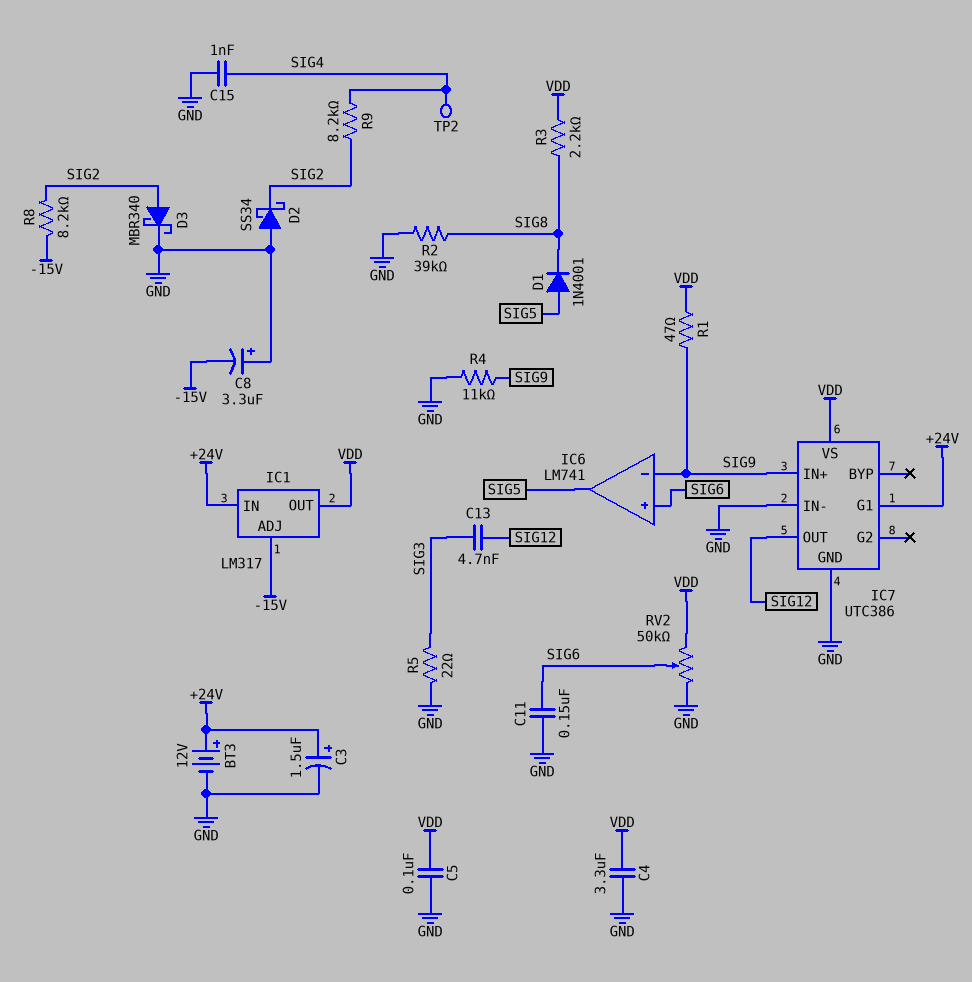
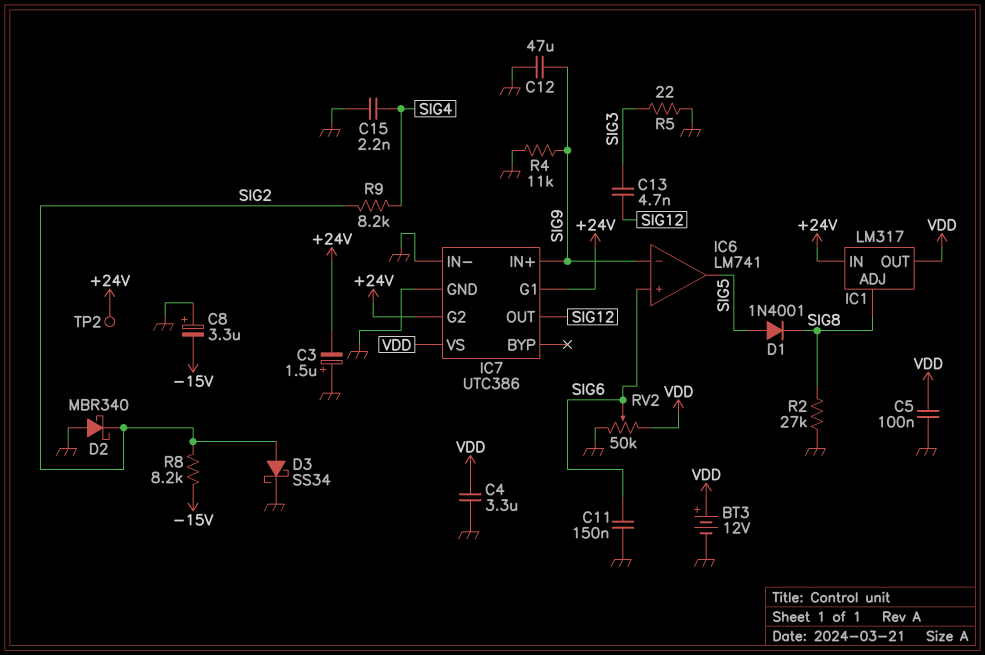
BT3: 12V (plus +24V, minus GND) -> 12V (plus VDD, minus GND)
C3: 1.5uF (plus +24V, minus GND) -> 1.5uF (plus GND, minus +24V)
C12: none -> 47uF (GND, SIG9)
C15: 1nF (GND, SIG4) -> 2.2nF (GND, SIG4)
D2: schottky SS34 (A GND, K SIG2) -> schottky MBR340 (A GND, K SIG2)
D3: schottky MBR340 (A SIG2, K GND) -> schottky SS34 (A SIG2, K GND)
IC1 pin ADJ: -15V -> SIG8
IC7 pin G2: none -> +24V
R1: 47 (SIG9, VDD) -> none
R2: 39k (GND, SIG8) -> 27k (GND, SIG8)
R3: 2.2k (SIG8, VDD) -> none
TP2: test point (SIG4) -> test point (+24V)

